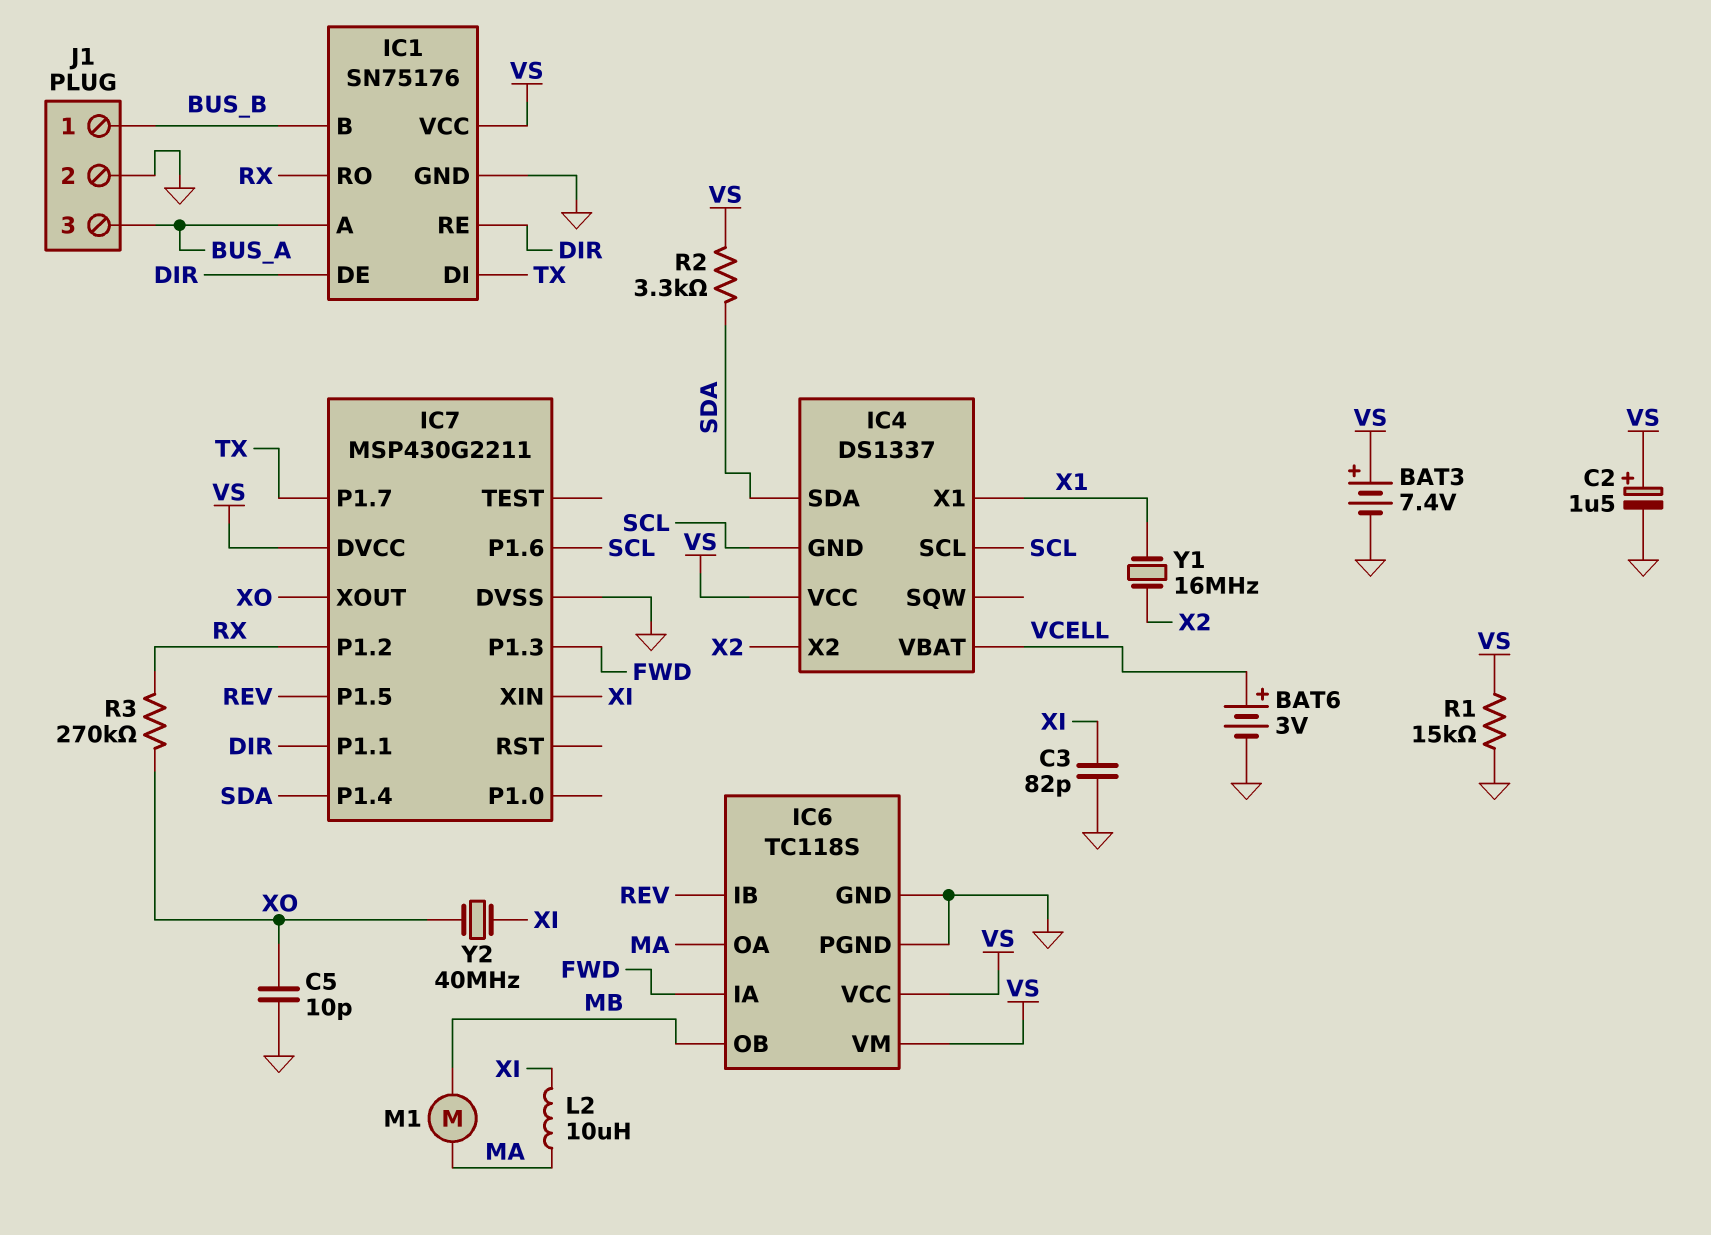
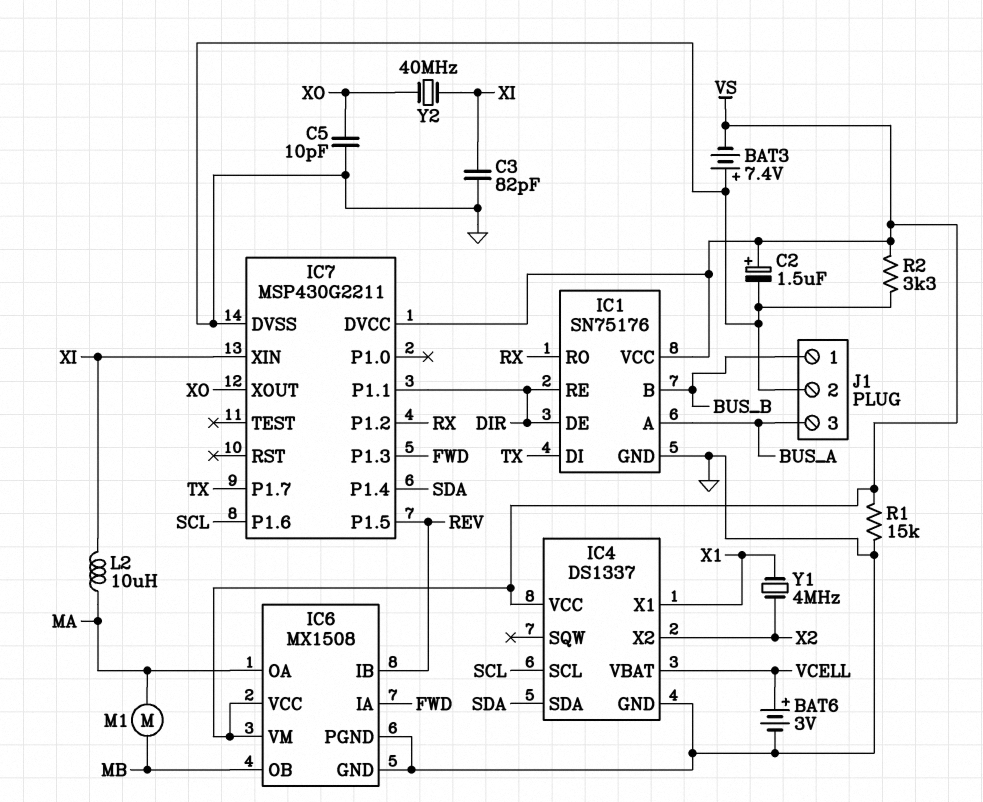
BAT3: 7.4V (plus VS, minus GND) -> 7.4V (plus GND, minus VS)
IC4 pin GND: SCL -> GND
IC6: TC118S -> MX1508
R2: 3.3k (SDA, VS) -> 3.3k (GND, VS)
R3: 270k (RX, XO) -> none
Y1: 16MHz (X1, X2) -> 4MHz (X1, X2)

